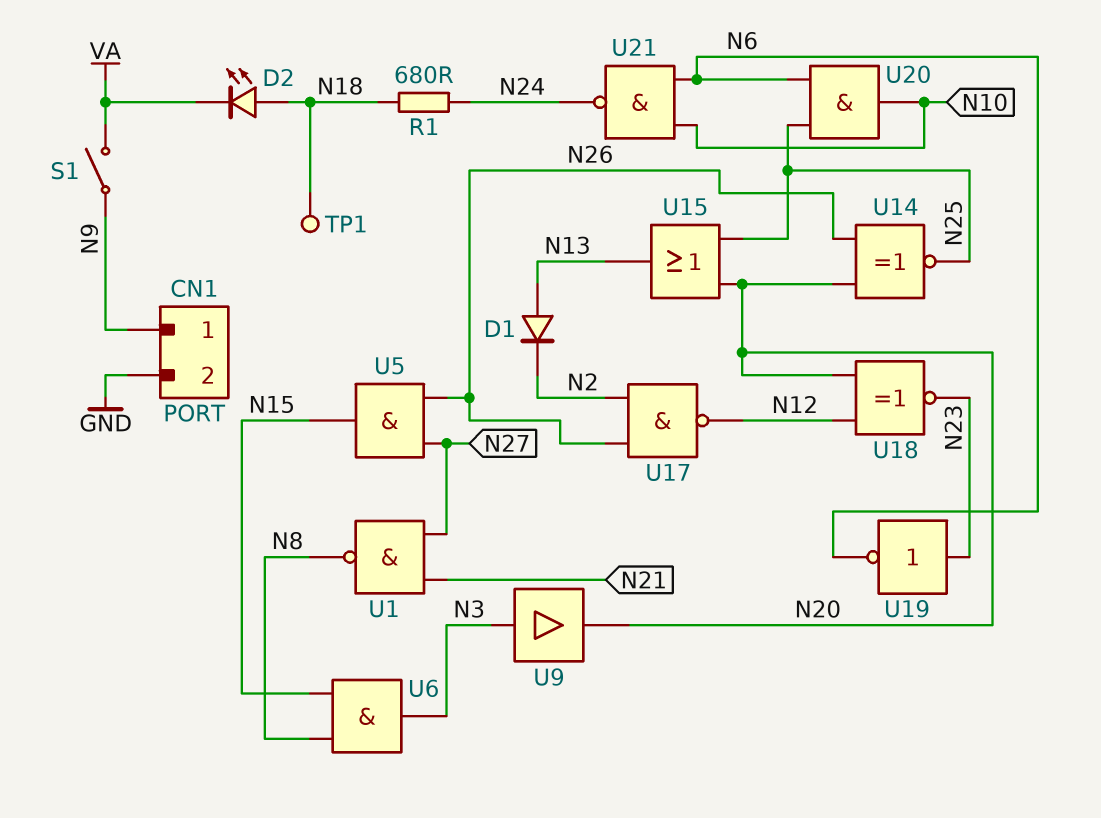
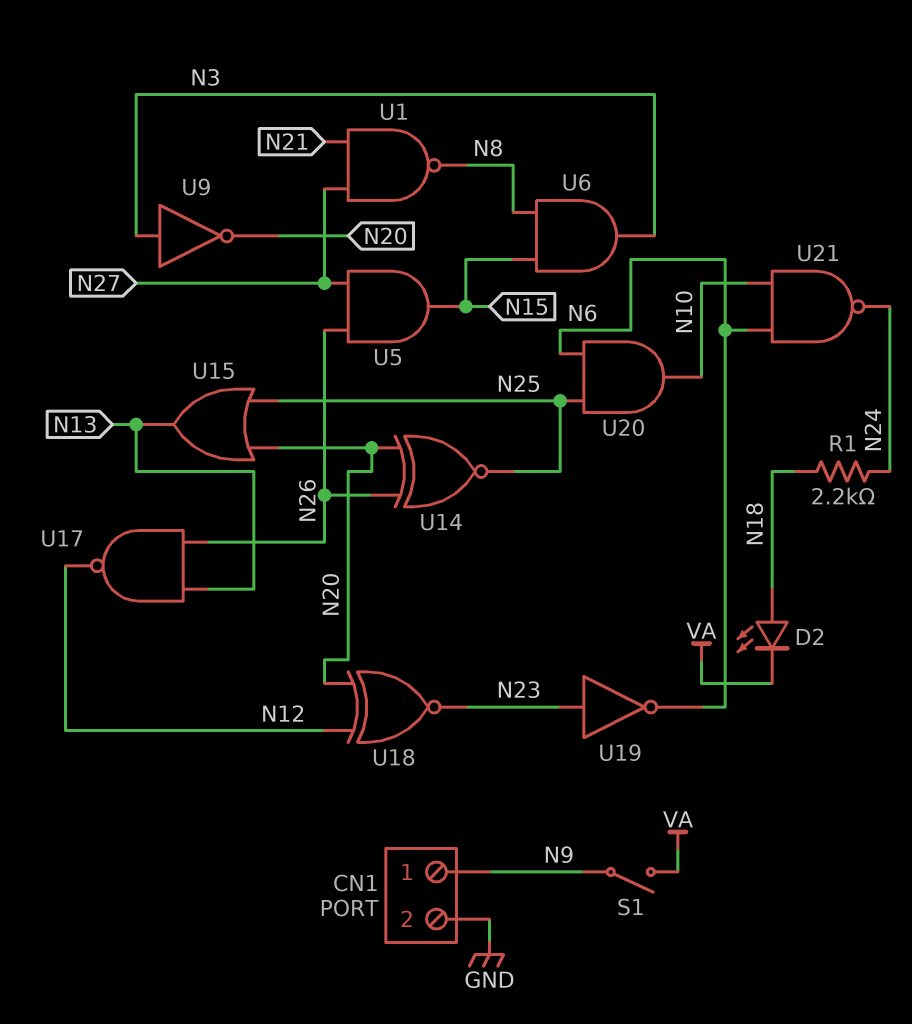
D1: diode (A N13, K N2) -> none
R1: 680 (N18, N24) -> 2.2k (N18, N24)
TP1: test point (N18) -> none
U9: buffer (in N3, out N20) -> NOT (in N3, out N20)
U17: NAND (in N2, in N26, out N12) -> NAND (in N13, in N26, out N12)

